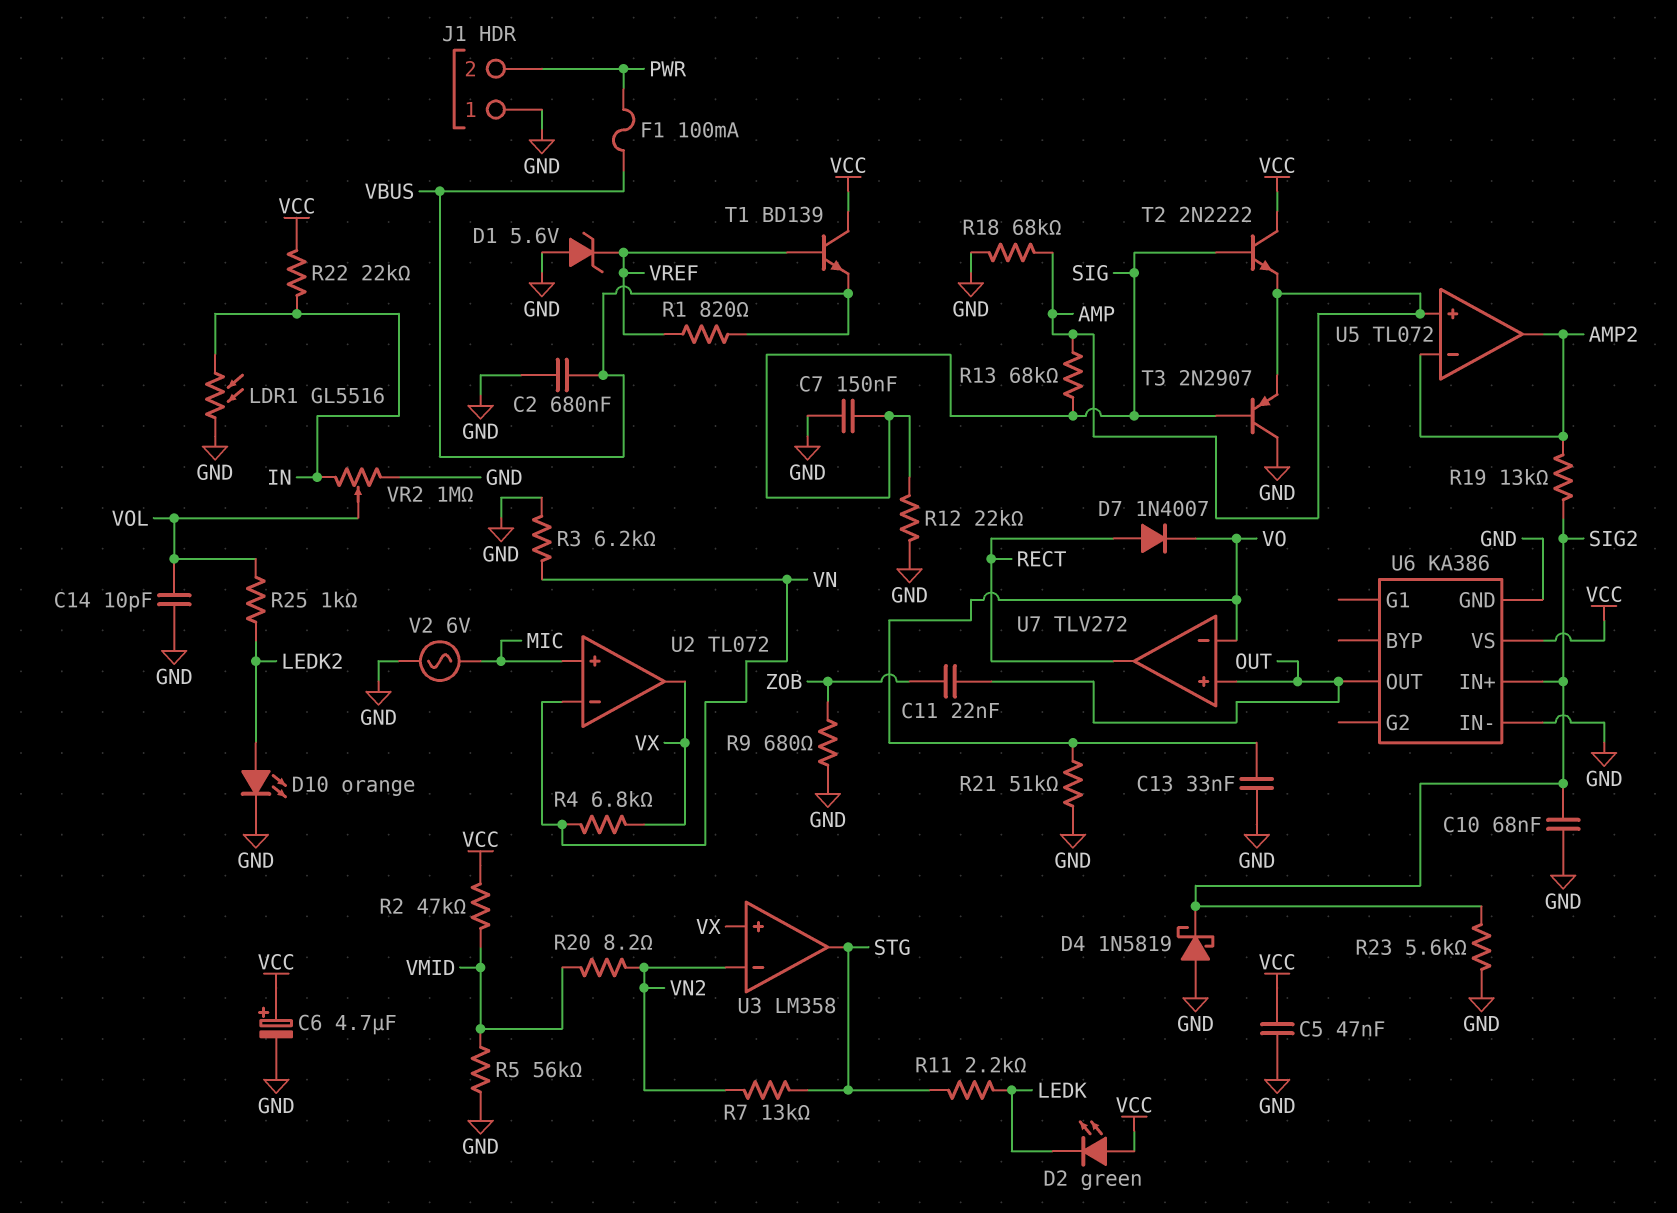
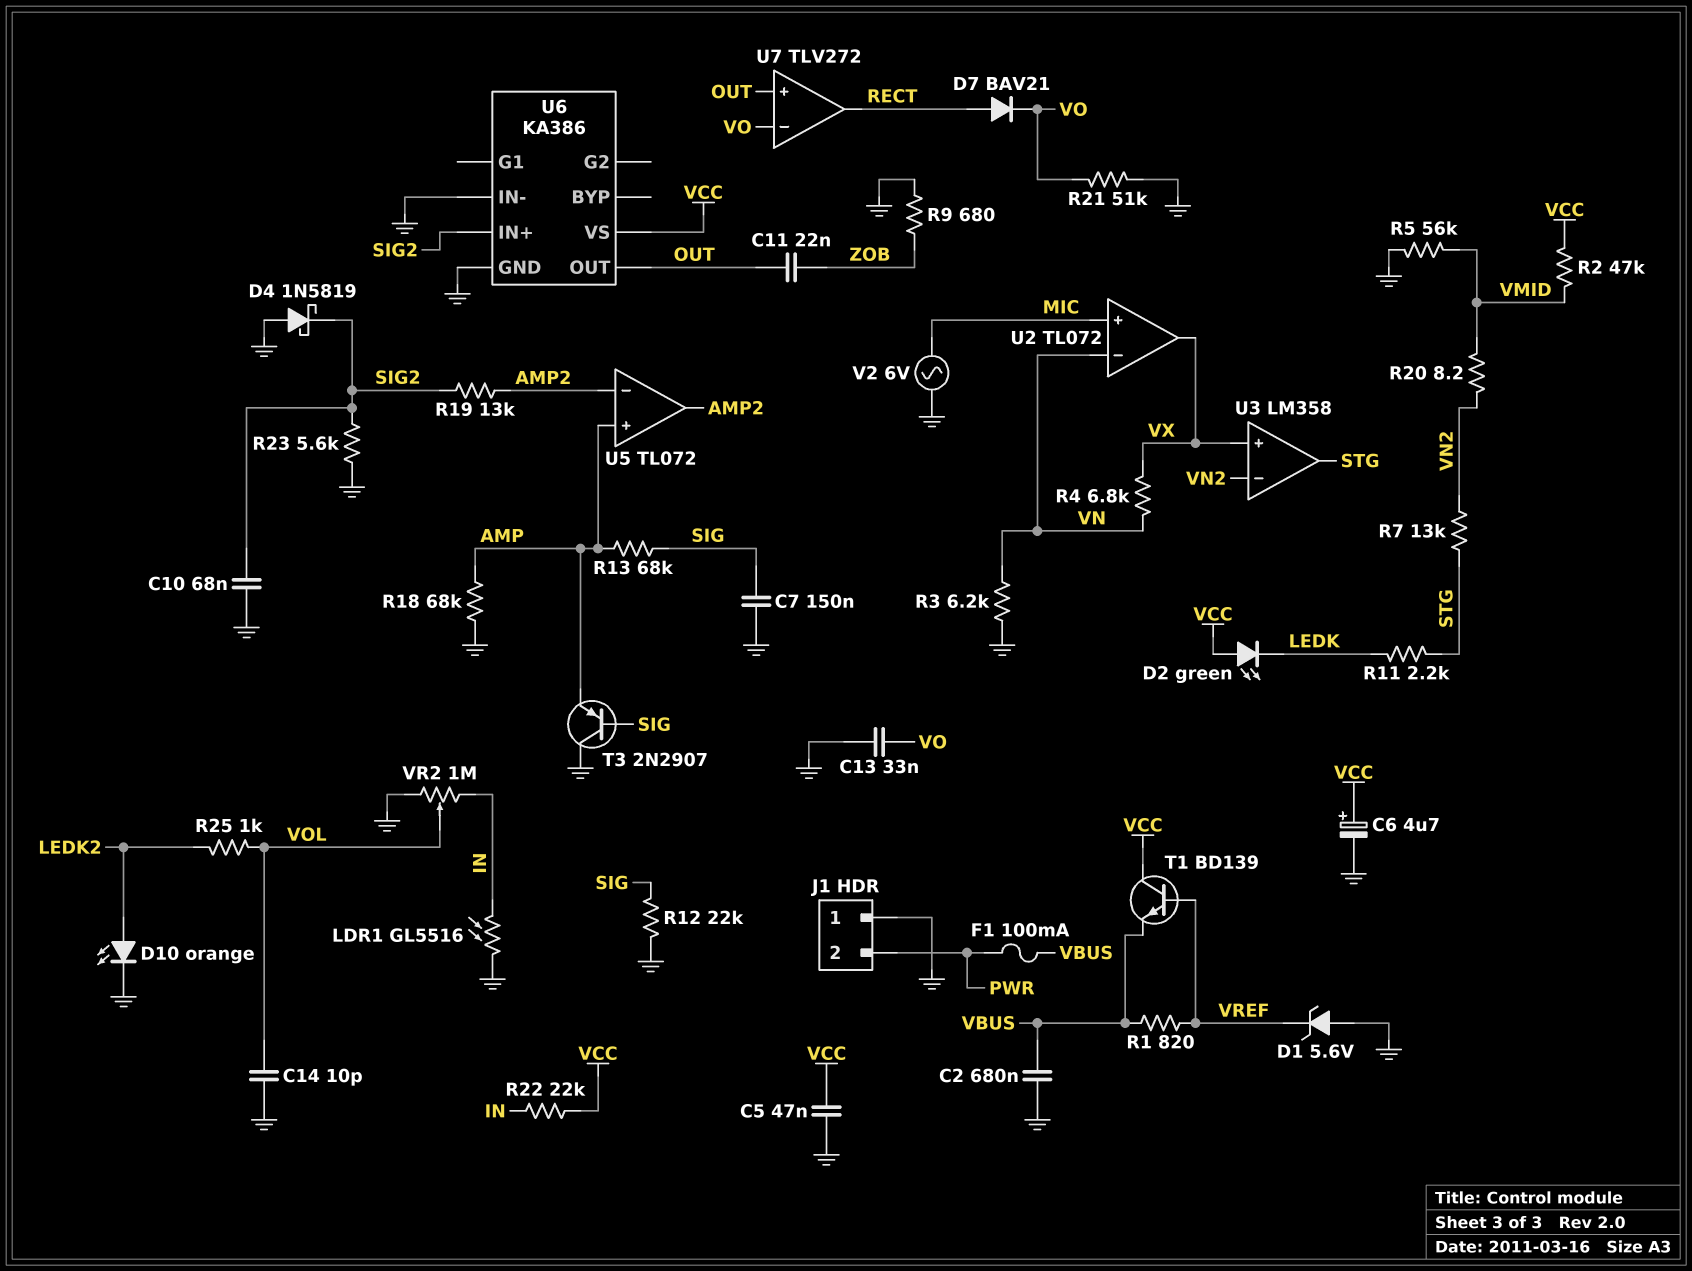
D7: diode 1N4007 (A RECT, K VO) -> diode BAV21 (A RECT, K VO)
T2: NPN 2N2222 (B SIG, C VCC, E AMP) -> none

